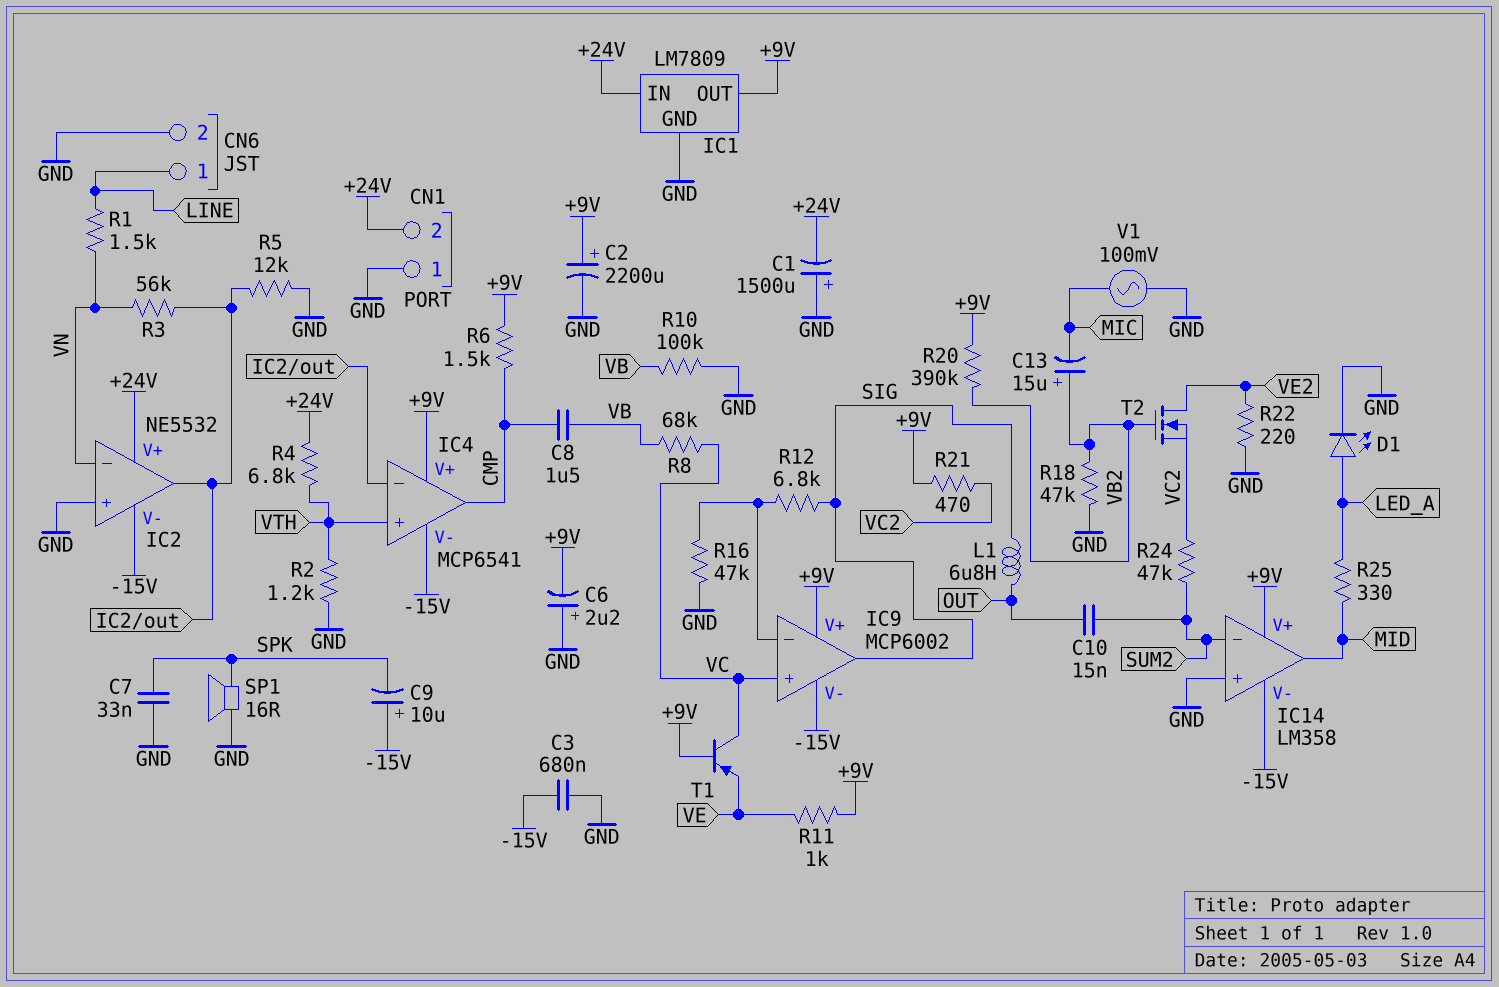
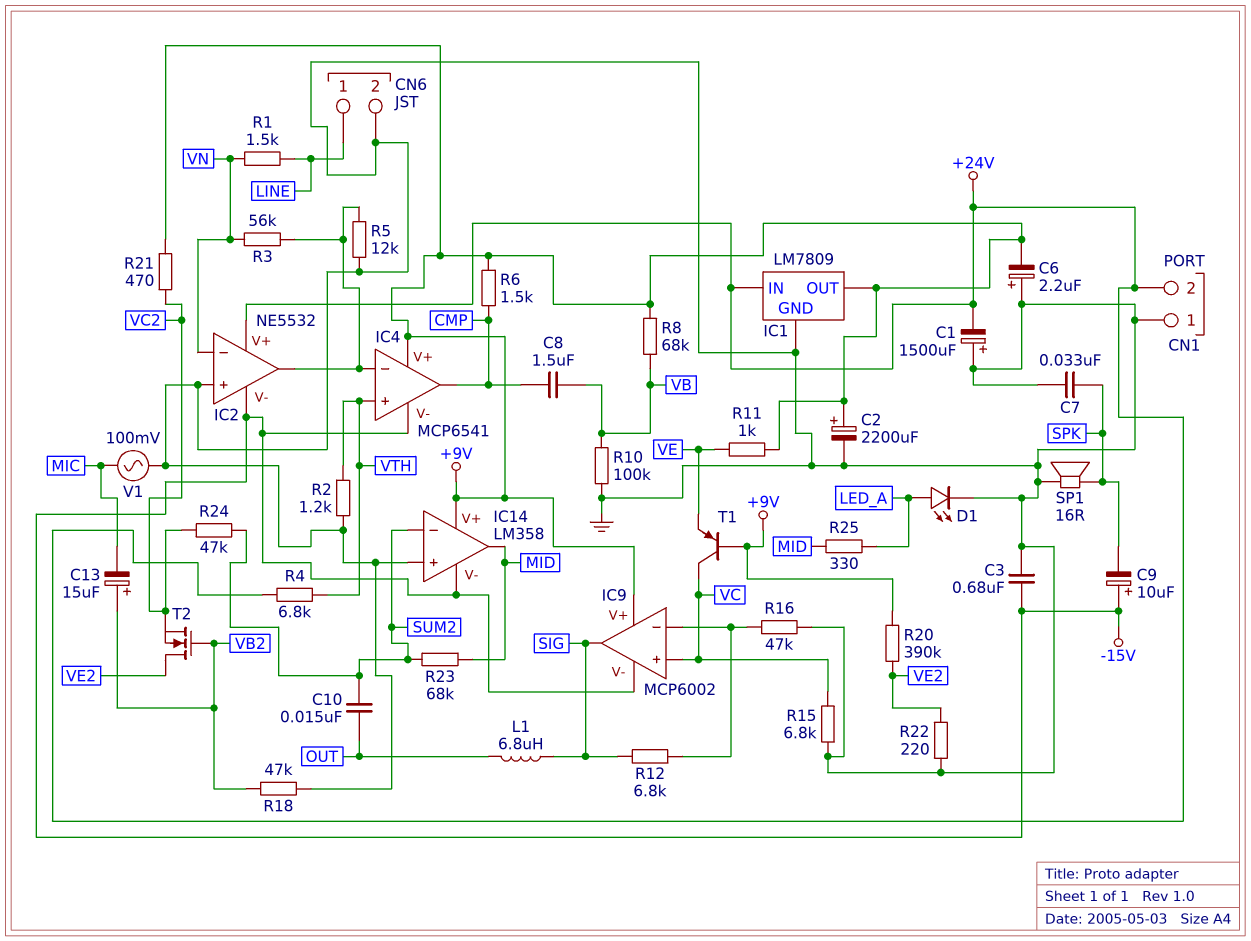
R8: 68k (VB, VC) -> 68k (+9V, VB)
R15: none -> 6.8k (GND, VC)
R20: 390k (+9V, VB2) -> 390k (+9V, VE2)
R23: none -> 68k (MID, SUM2)

